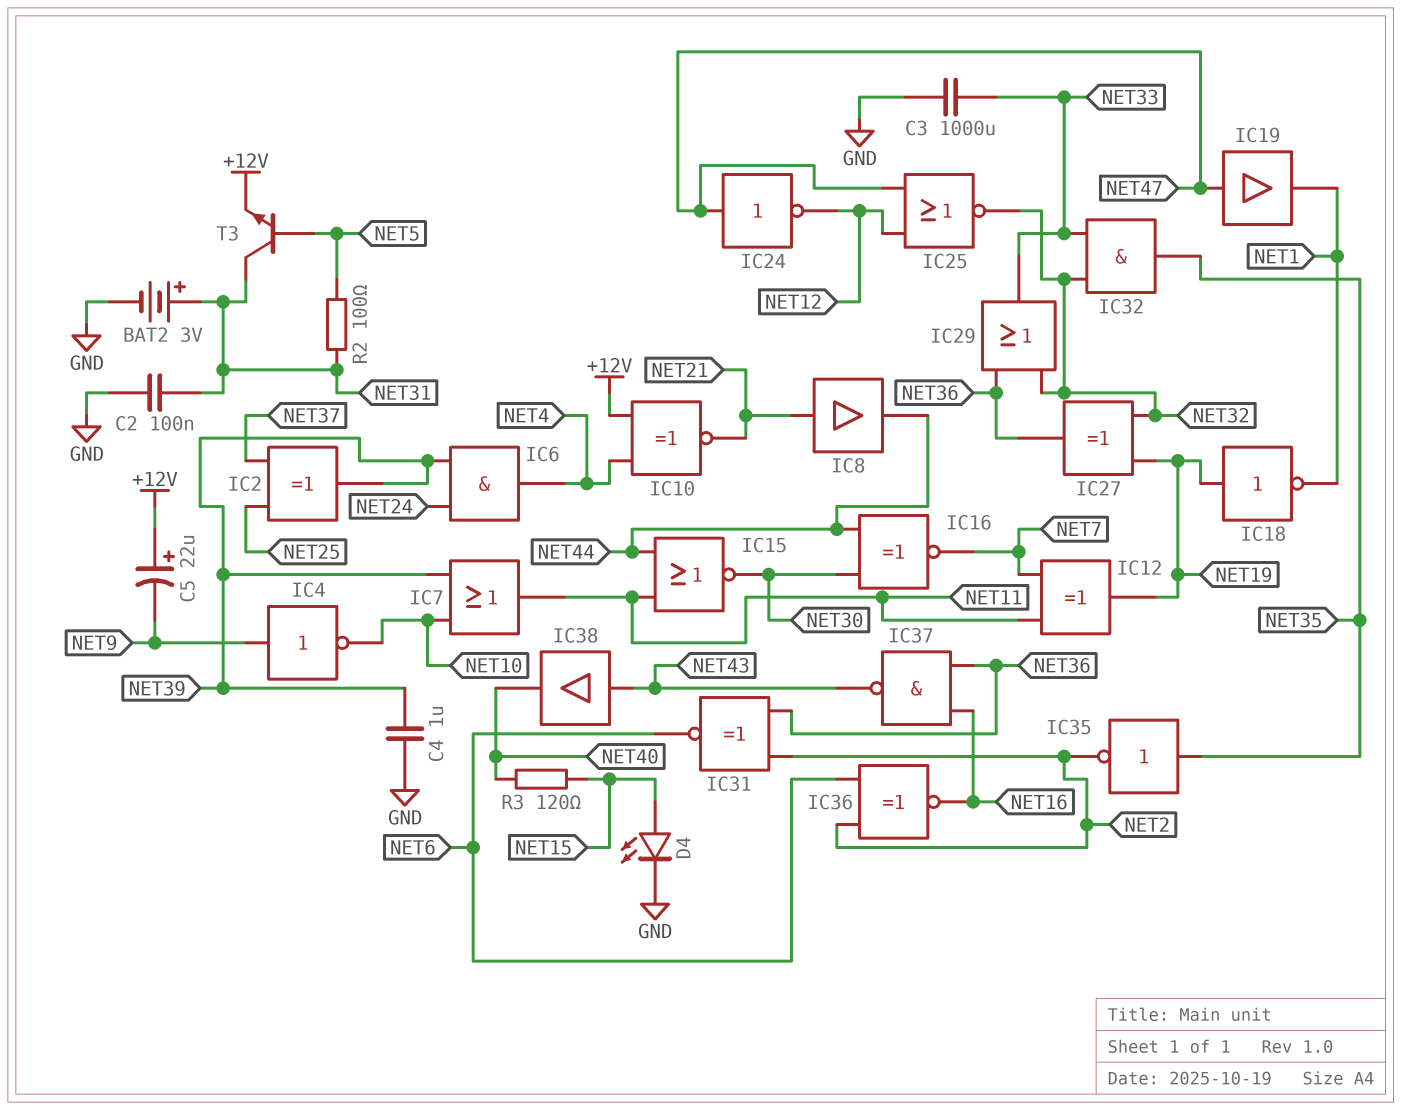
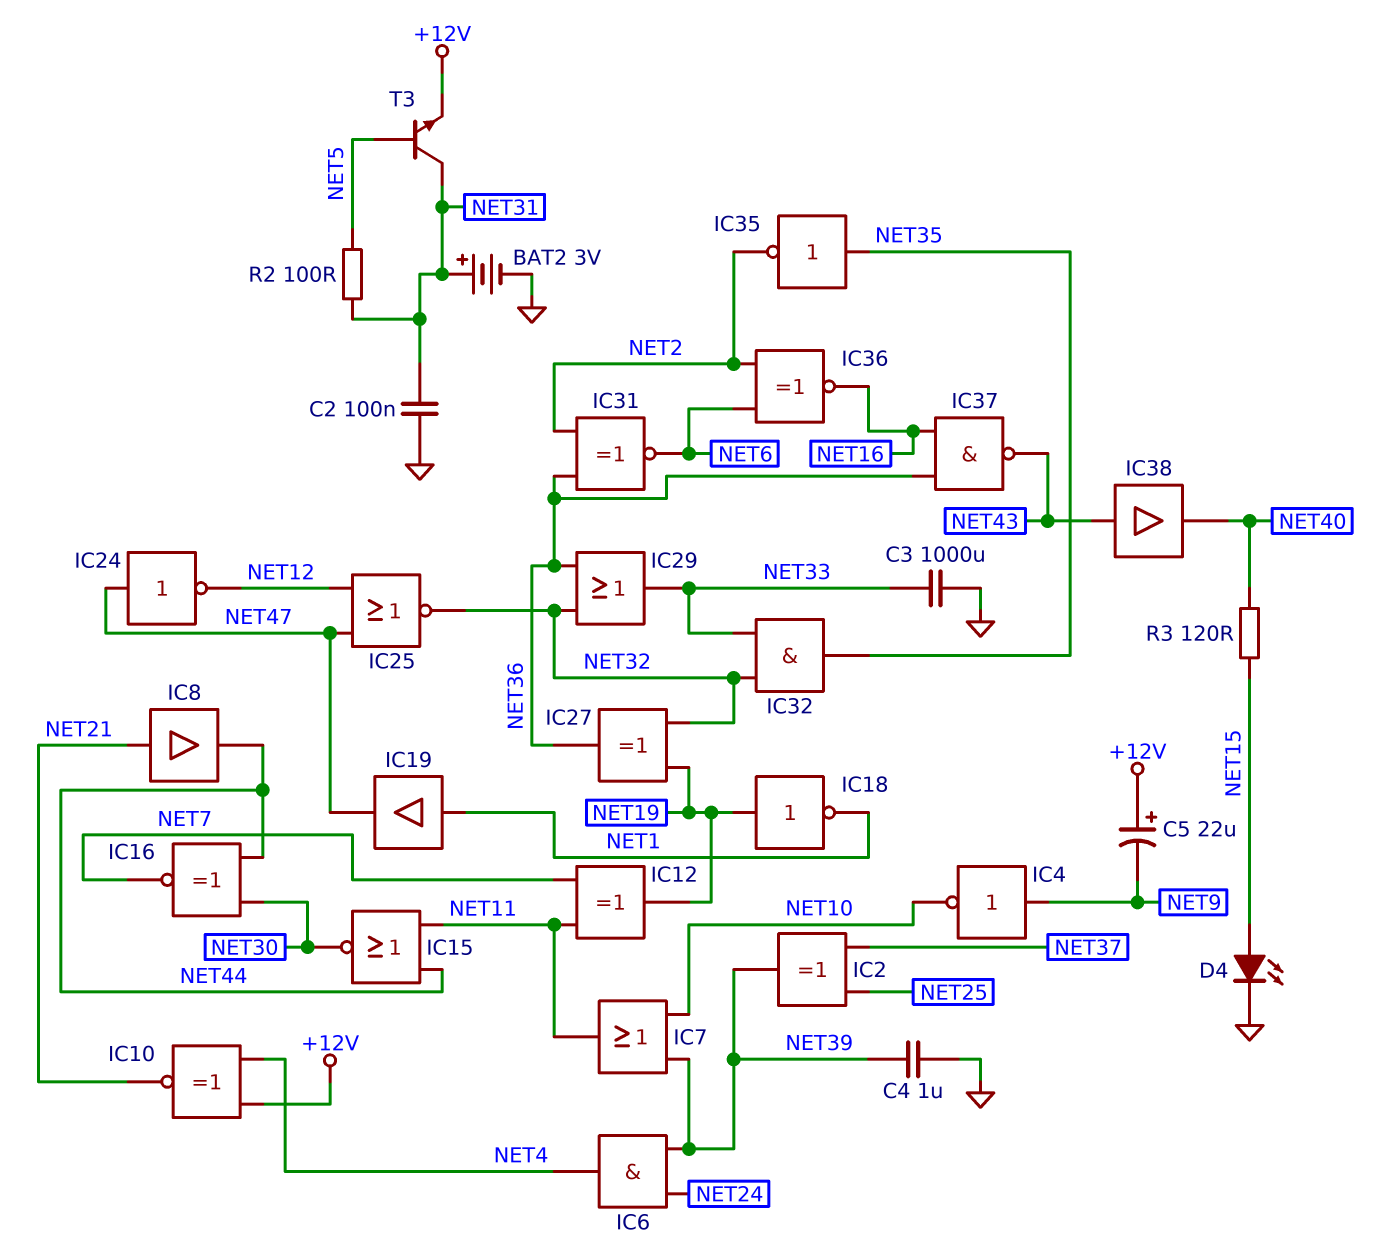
IC19: buffer (in NET47, out NET1) -> buffer (in NET1, out NET47)

